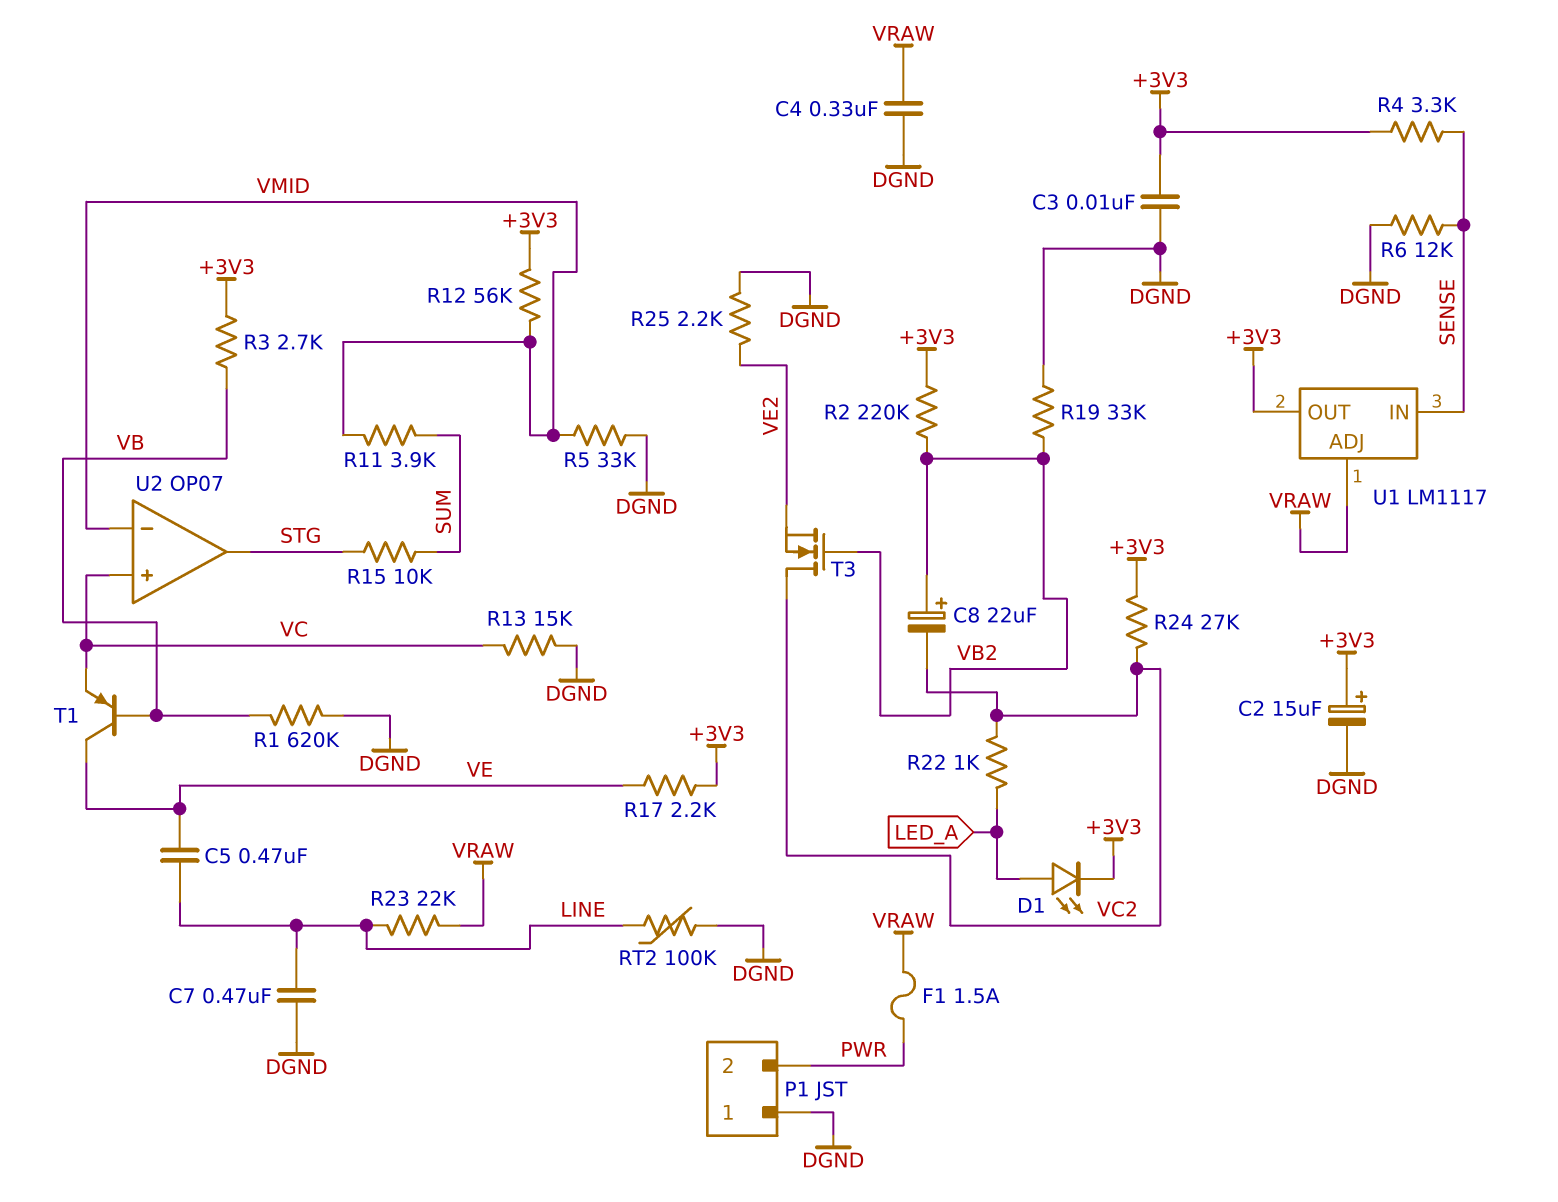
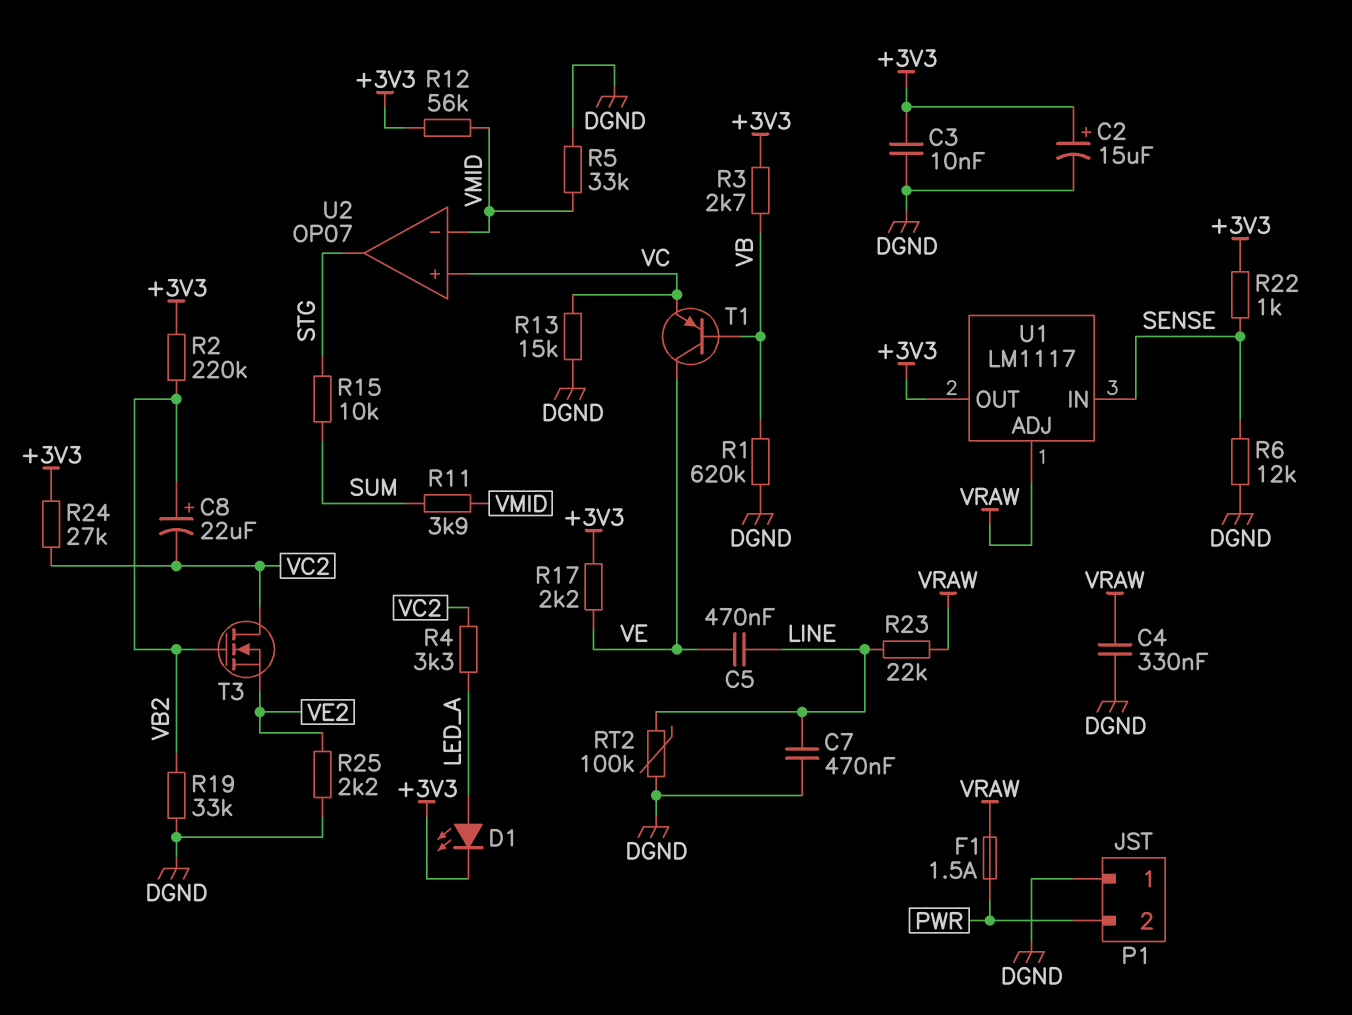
R4: 3.3k (+3V3, SENSE) -> 3.3k (LED_A, VC2)
R22: 1k (LED_A, VC2) -> 1k (+3V3, SENSE)

